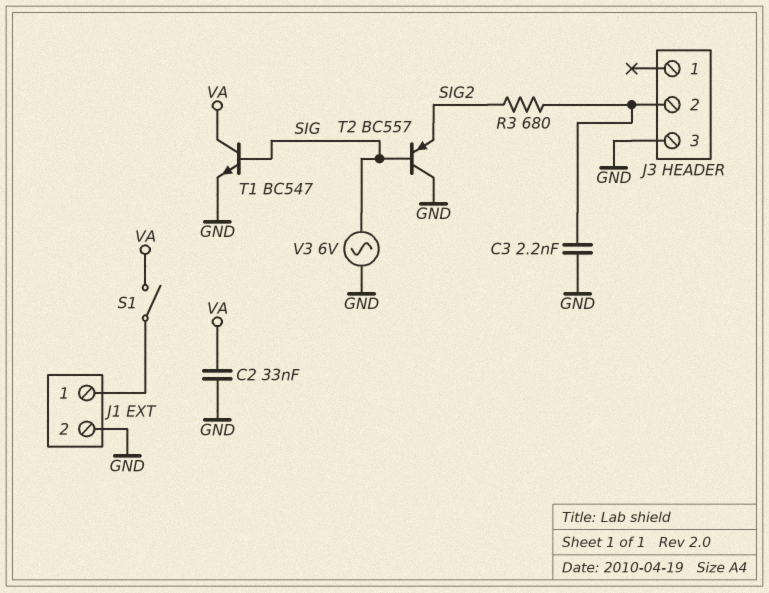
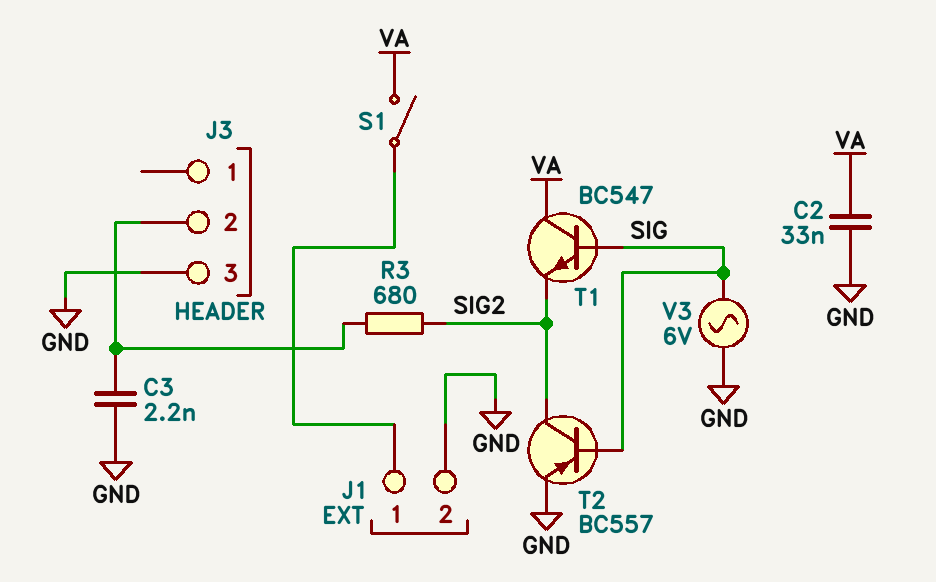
T1: NPN BC547 (B SIG, C VA, E GND) -> NPN BC547 (B SIG, C VA, E SIG2)
T2: PNP BC557 (B SIG, C GND, E SIG2) -> PNP BC557 (B SIG, C SIG2, E GND)

